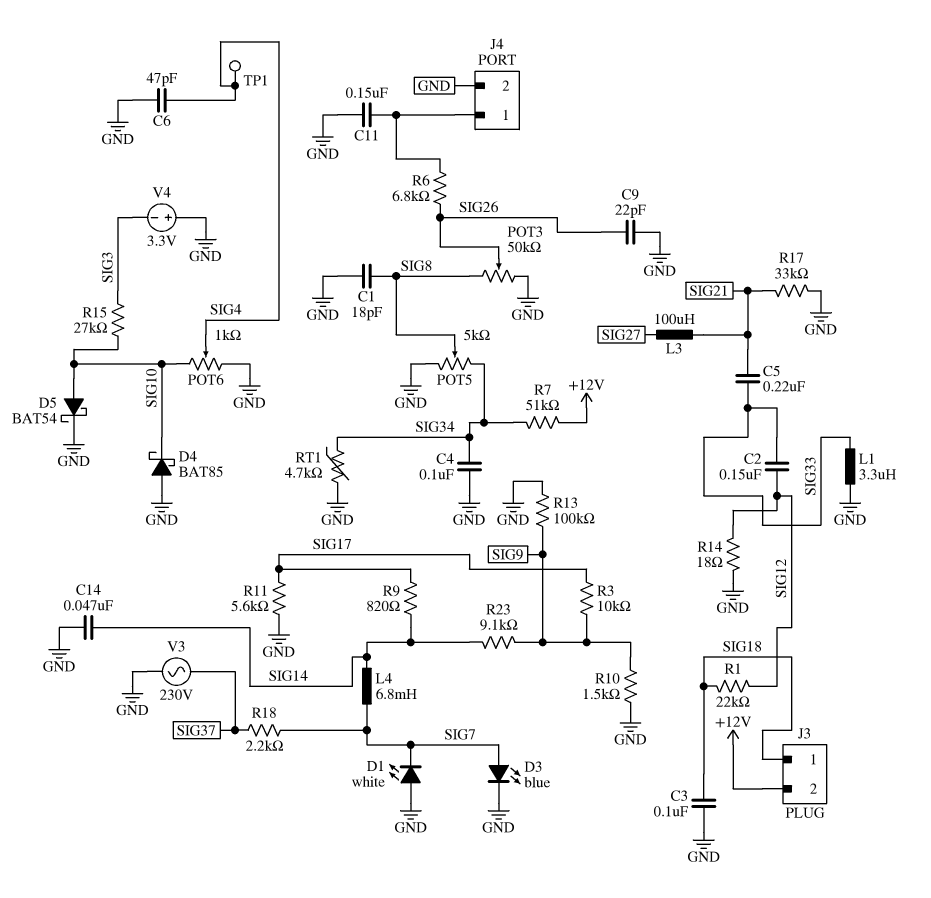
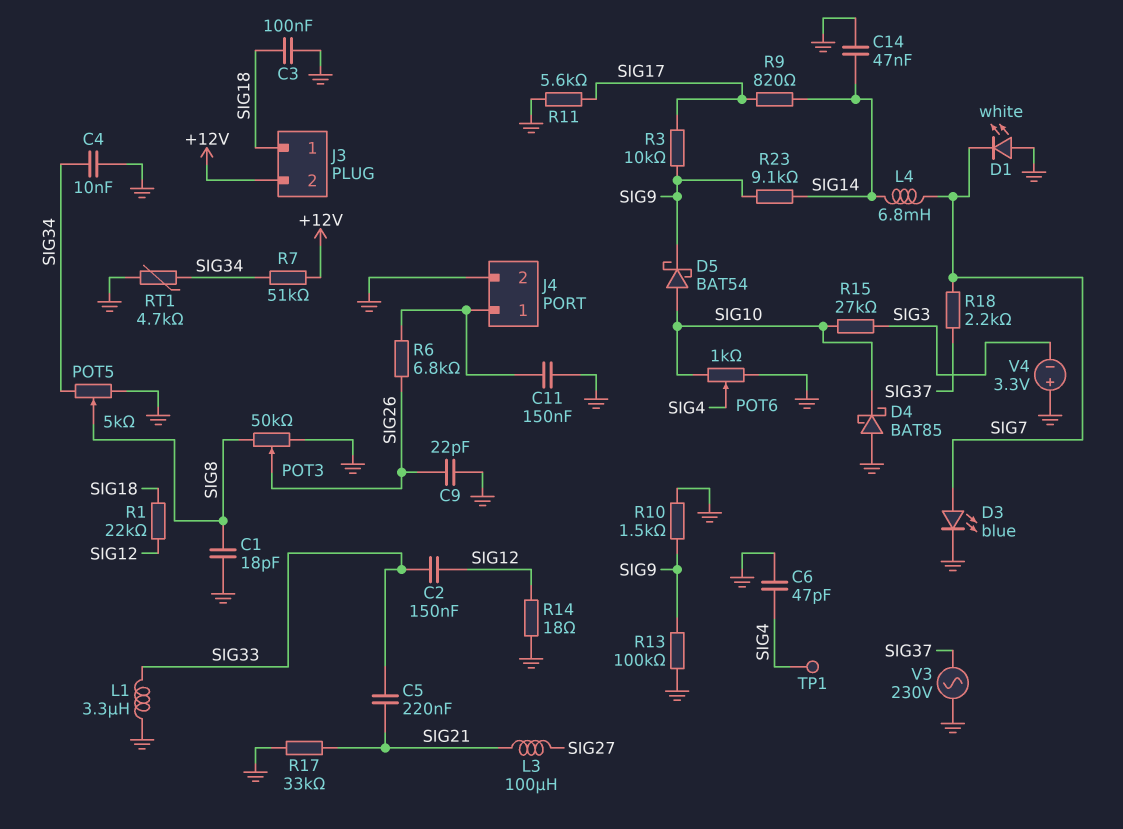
C4: 100nF (GND, SIG34) -> 10nF (GND, SIG34)
D5: schottky BAT54 (A SIG10, K GND) -> schottky BAT54 (A SIG10, K SIG9)

